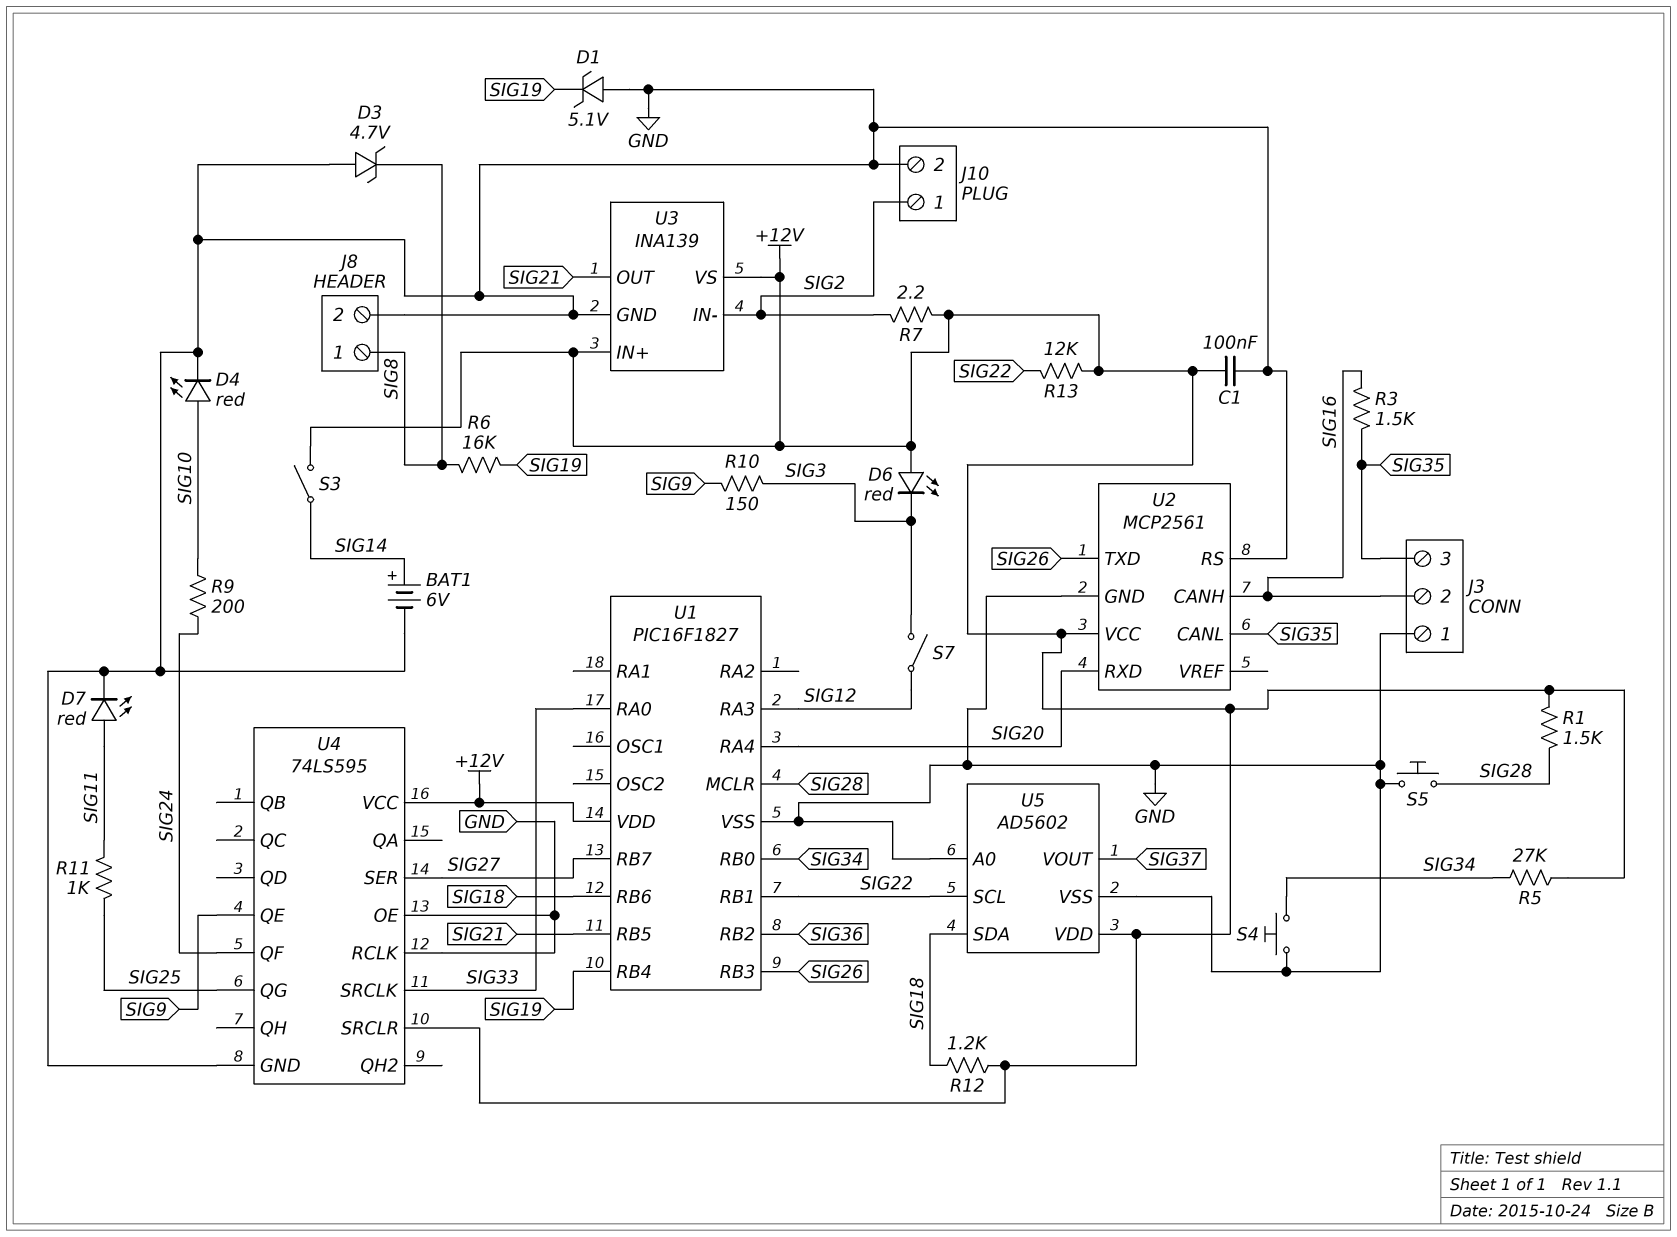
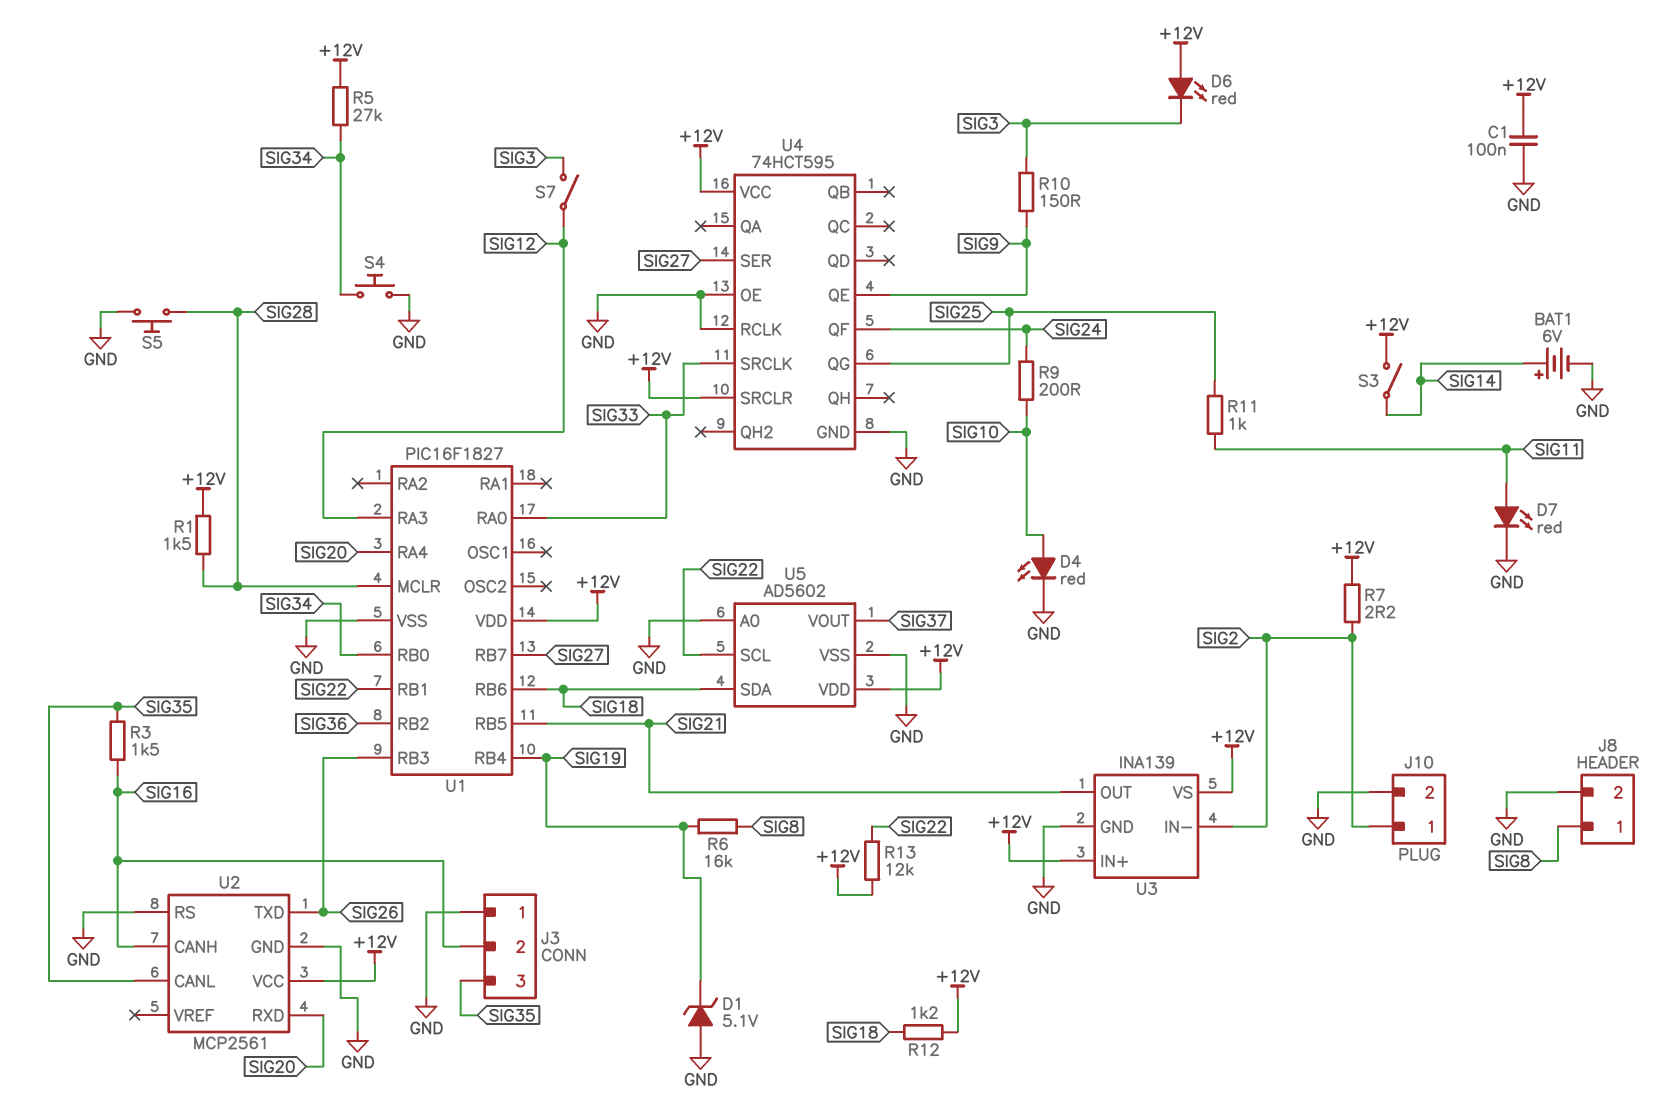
D3: zener 4.7V (A GND, K SIG8) -> none
U4: 74LS595 -> 74HCT595

